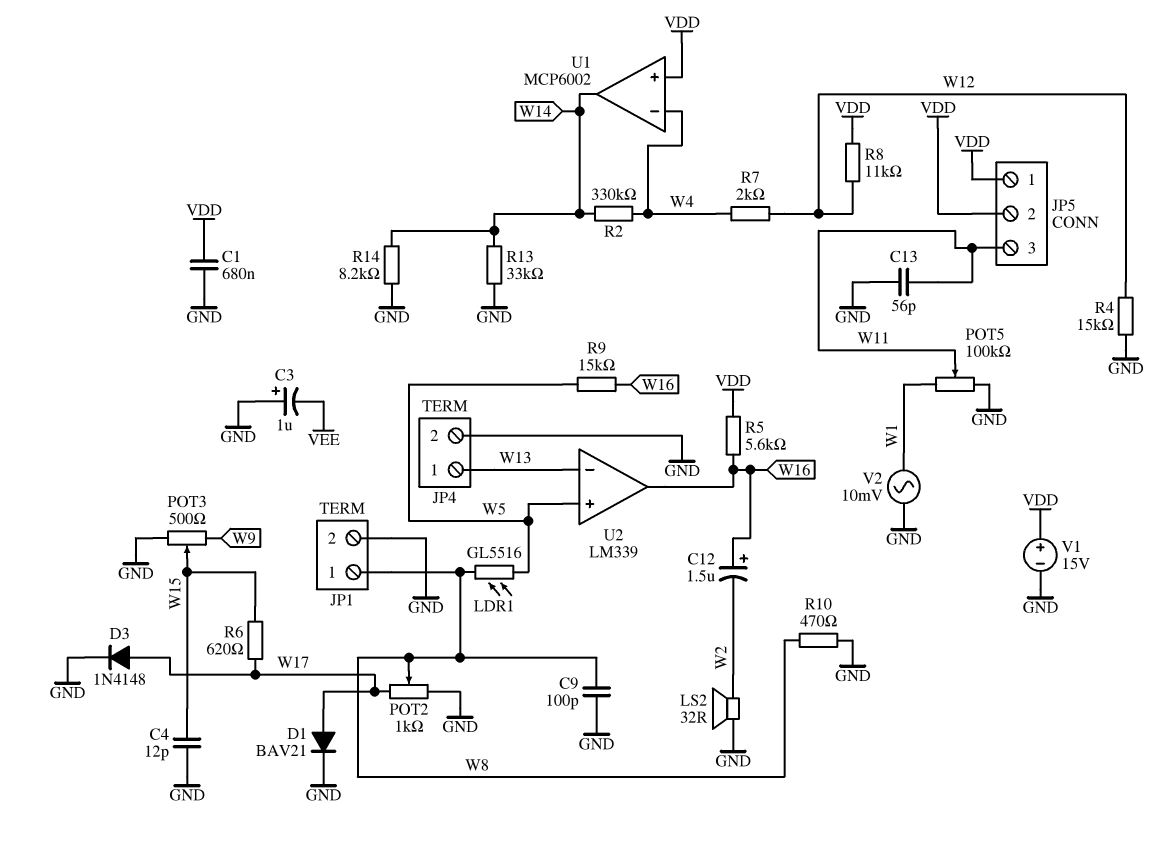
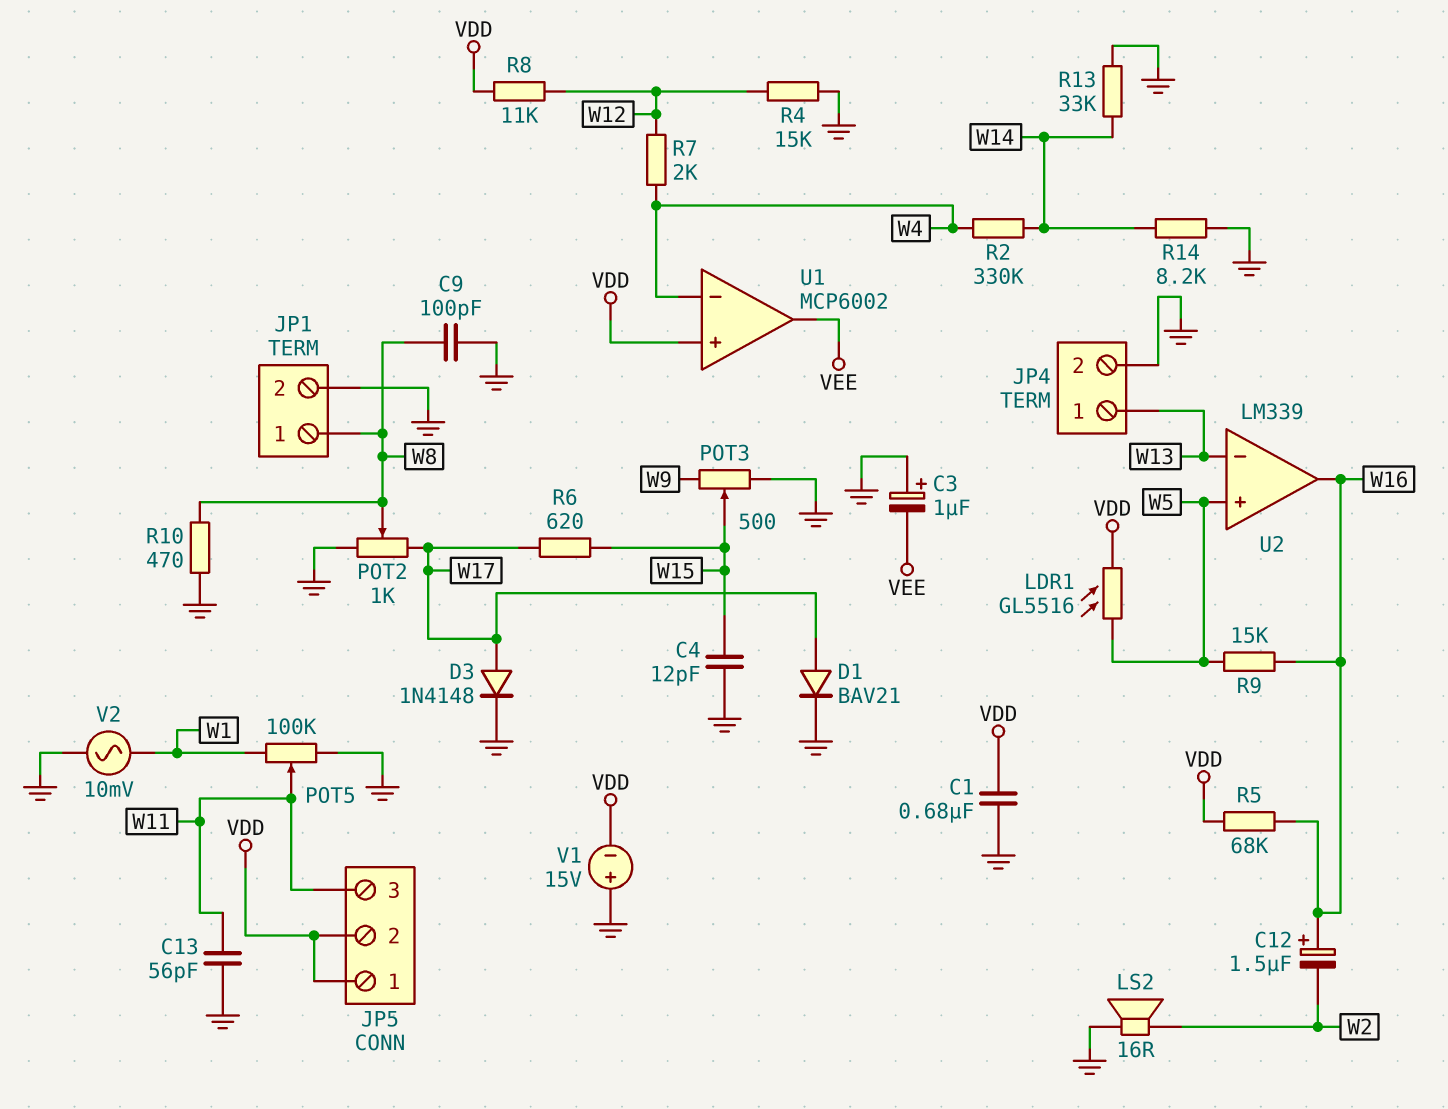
LDR1: GL5516 (W5, W8) -> GL5516 (VDD, W5)
LS2: speaker 32R (GND, W2) -> speaker 16R (GND, W2)
R5: 5.6k (VDD, W16) -> 68k (VDD, W16)
U1 pin out: W14 -> VEE
V1: 15V (plus VDD, minus GND) -> 15V (plus GND, minus VDD)

